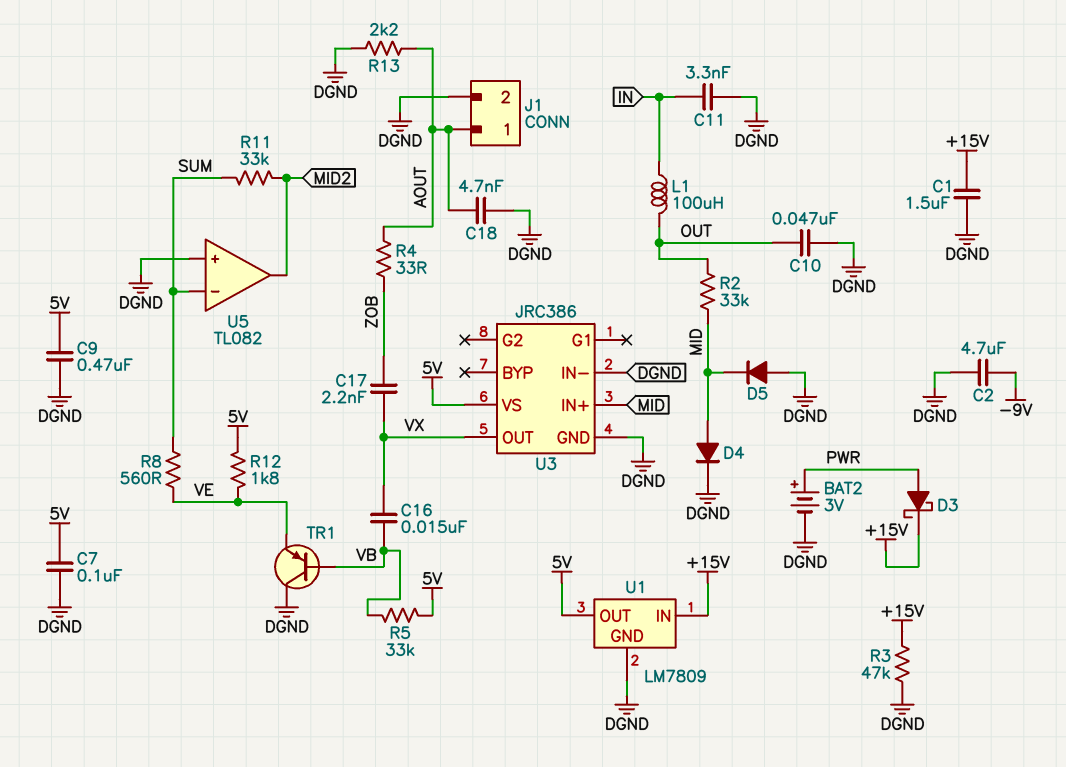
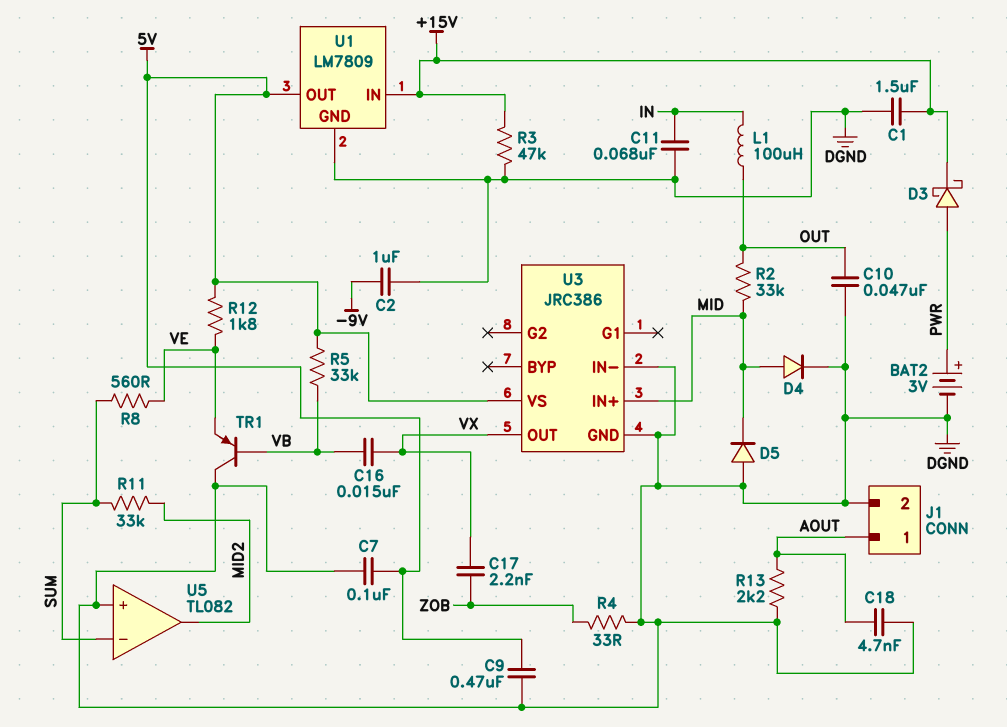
C2: 4.7uF (-9V, DGND) -> 1uF (-9V, DGND)
C11: 3.3nF (DGND, IN) -> 68nF (DGND, IN)
R4: 33 (AOUT, ZOB) -> 33 (DGND, ZOB)

